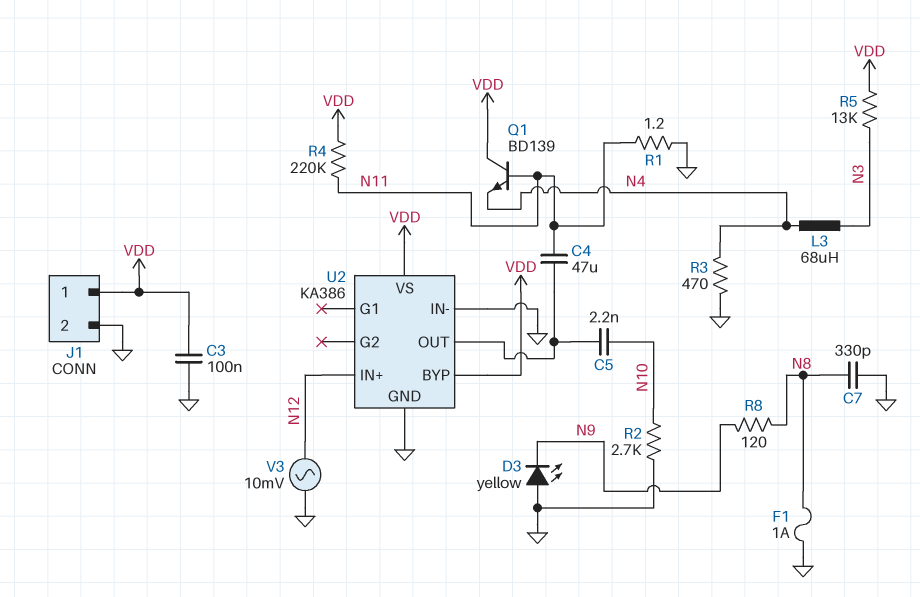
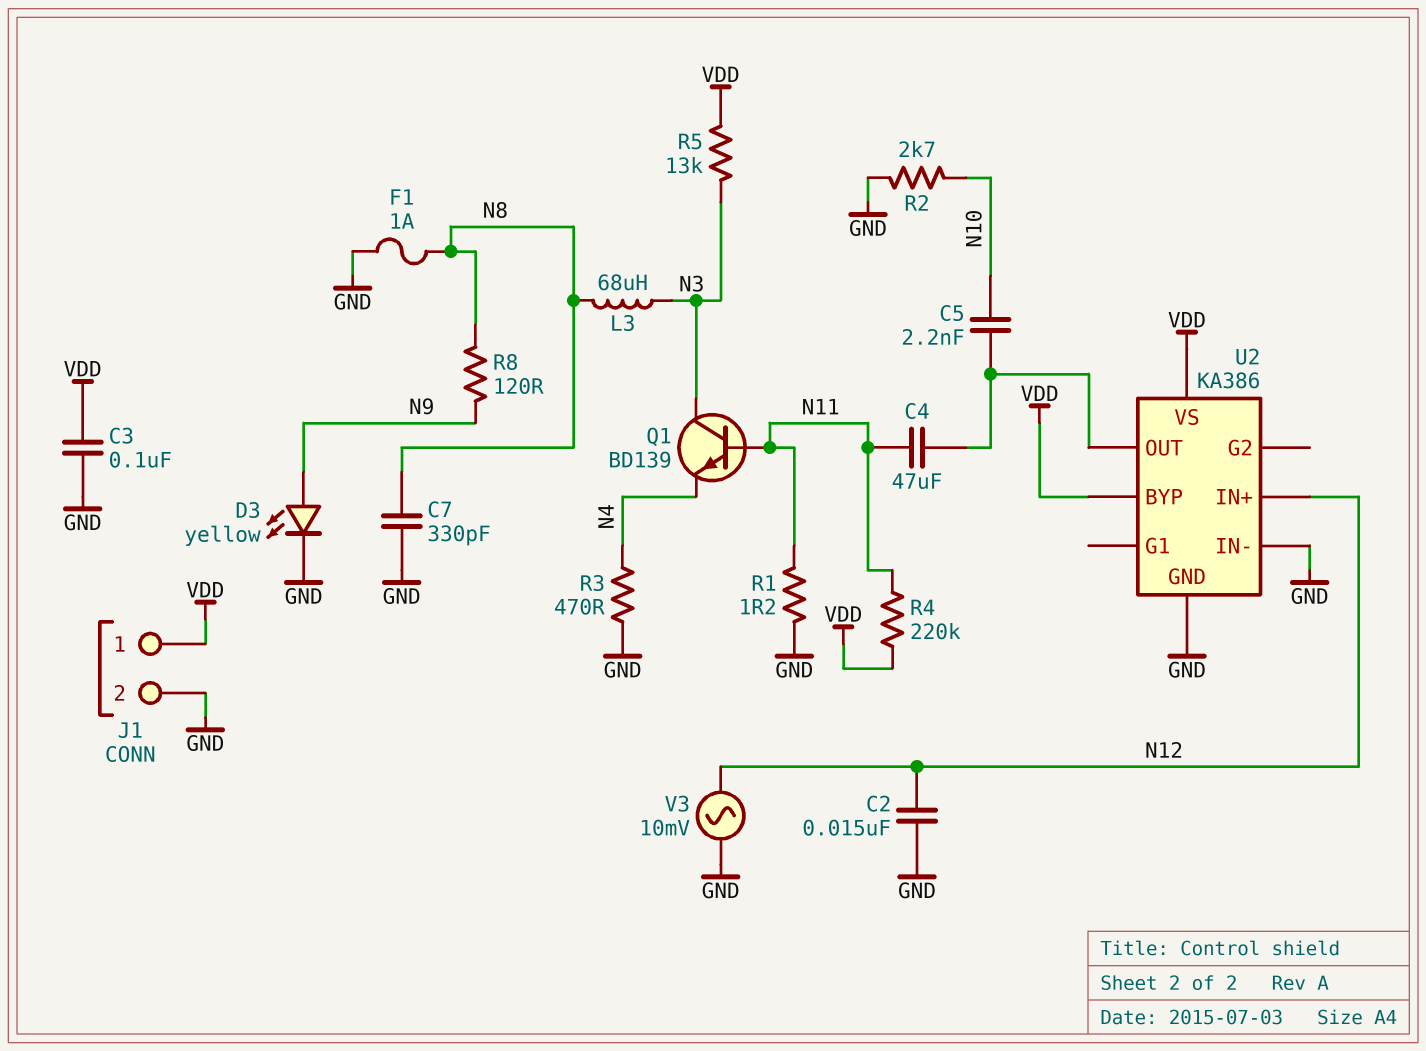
C2: none -> 15nF (GND, N12)
D3: LED yellow (A GND, K N9) -> LED yellow (A N9, K GND)
L3: 68uH (N3, N4) -> 68uH (N3, N8)
Q1: NPN BD139 (B N11, C VDD, E N4) -> NPN BD139 (B N11, C N3, E N4)

